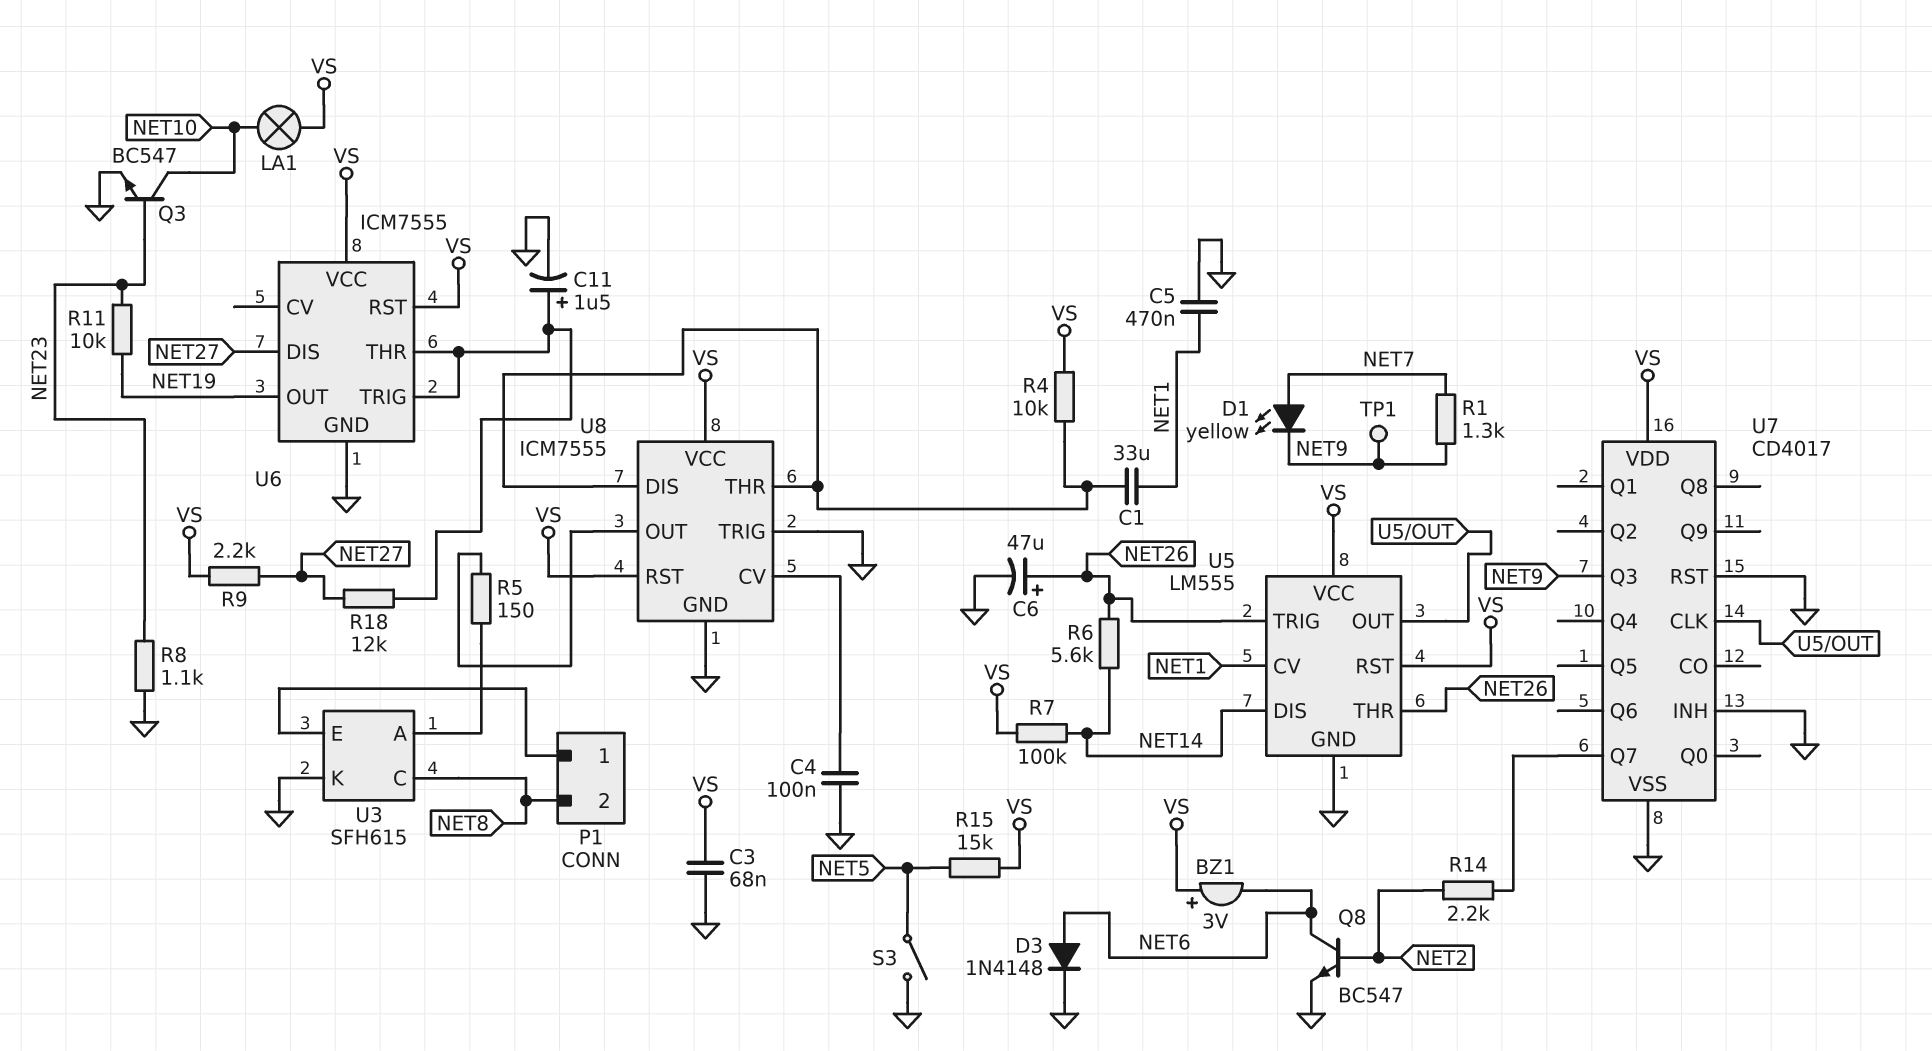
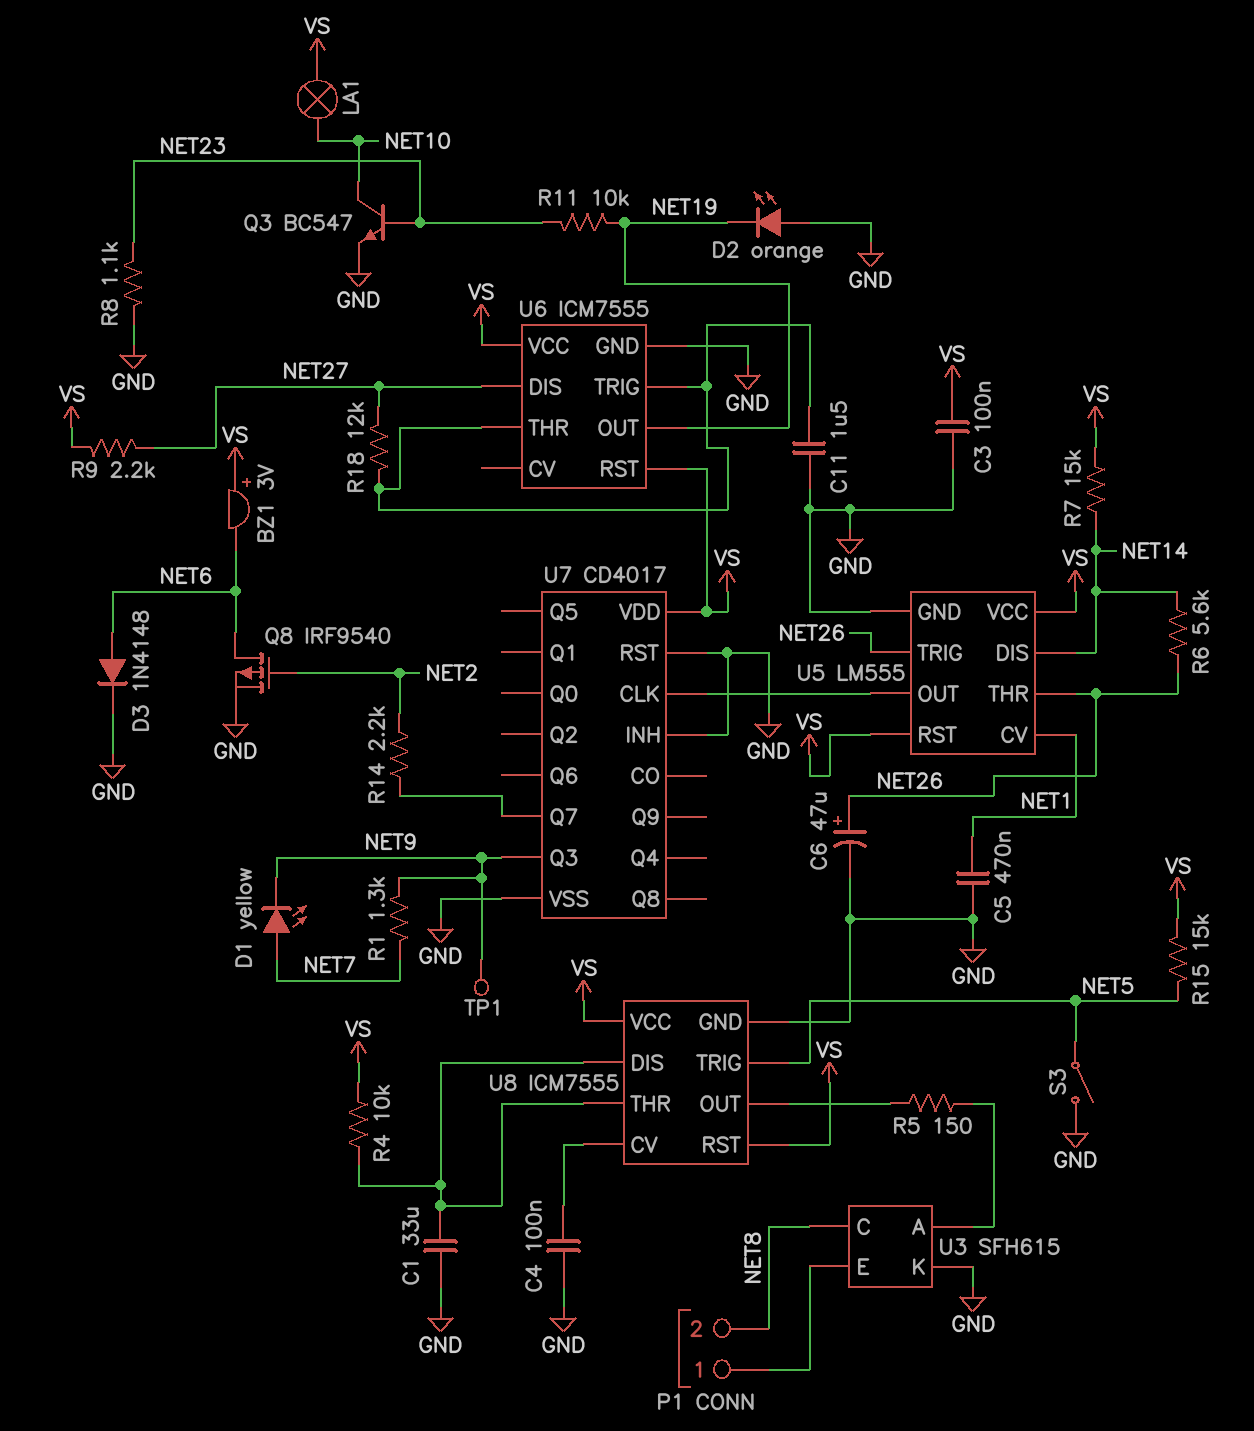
C1: 33uF (NET1, U8/DIS) -> 33uF (GND, U8/DIS)
C3: 68nF (GND, VS) -> 100nF (GND, VS)
C11: 1.5uF (plus U6/THR, minus GND) -> 1.5uF (GND, U6/THR)
D2: none -> LED orange (A GND, K NET19)
Q8: NPN BC547 (B NET2, C NET6, E GND) -> PMOS IRF9540 (G NET2, D NET6, S GND)
R7: 100k (NET14, VS) -> 15k (NET14, VS)
U8 pin TRIG: GND -> NET5

